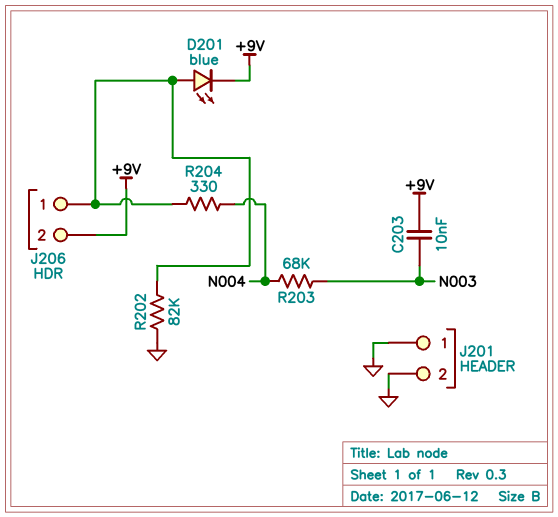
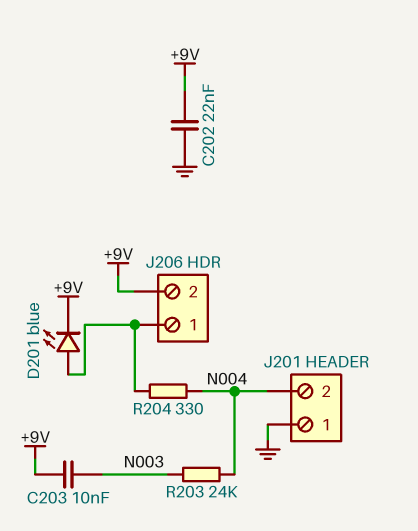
C202: none -> 22nF (+9V, GND)
J201 pin 2: GND -> N004
R202: 82k (GND, J206/1) -> none
R203: 68k (N003, N004) -> 24k (N003, N004)

